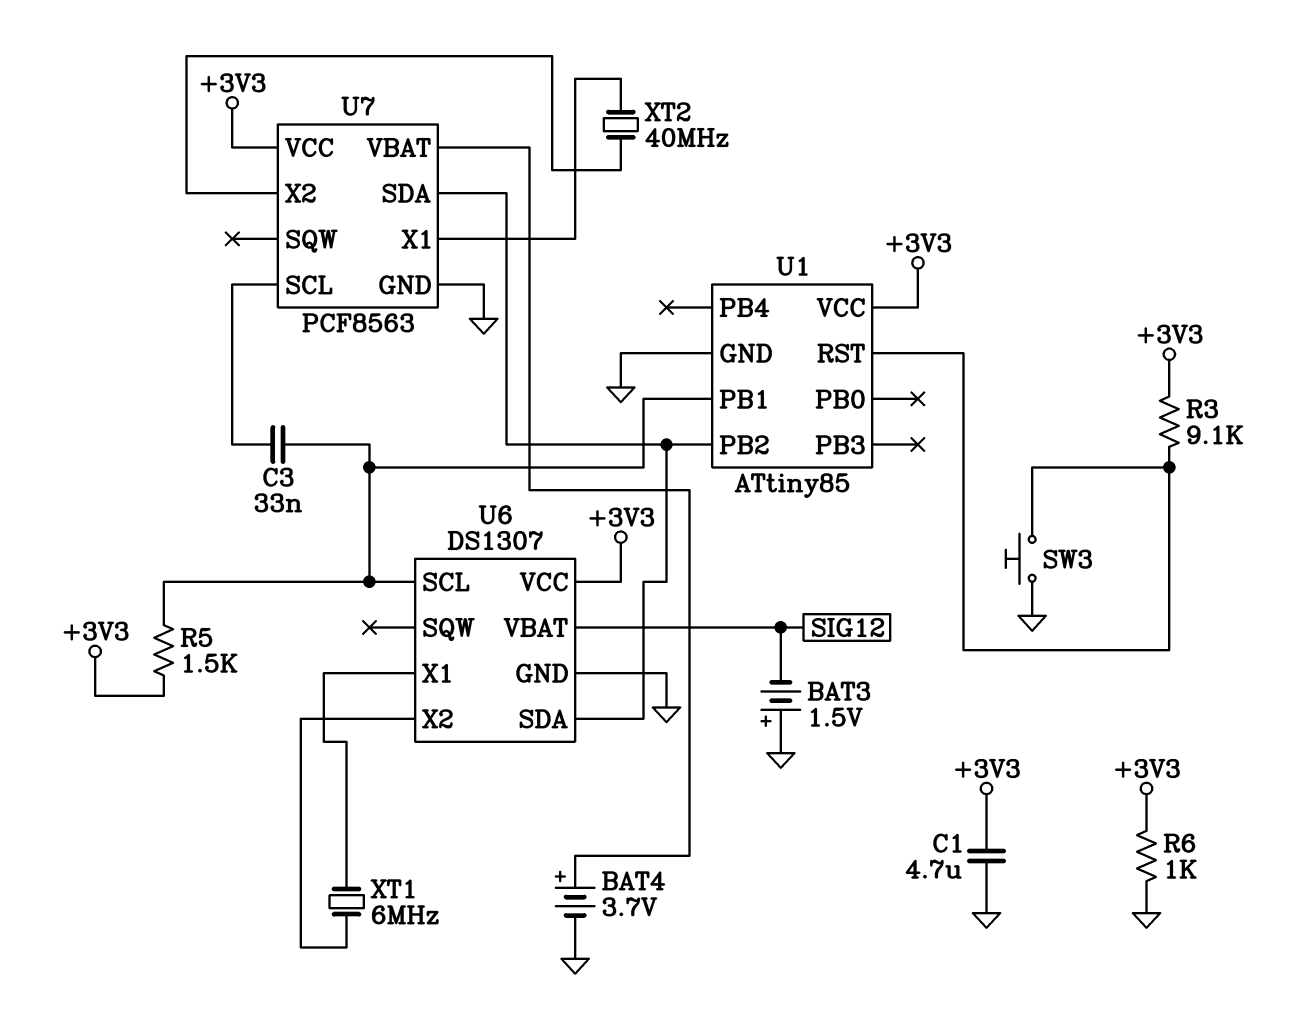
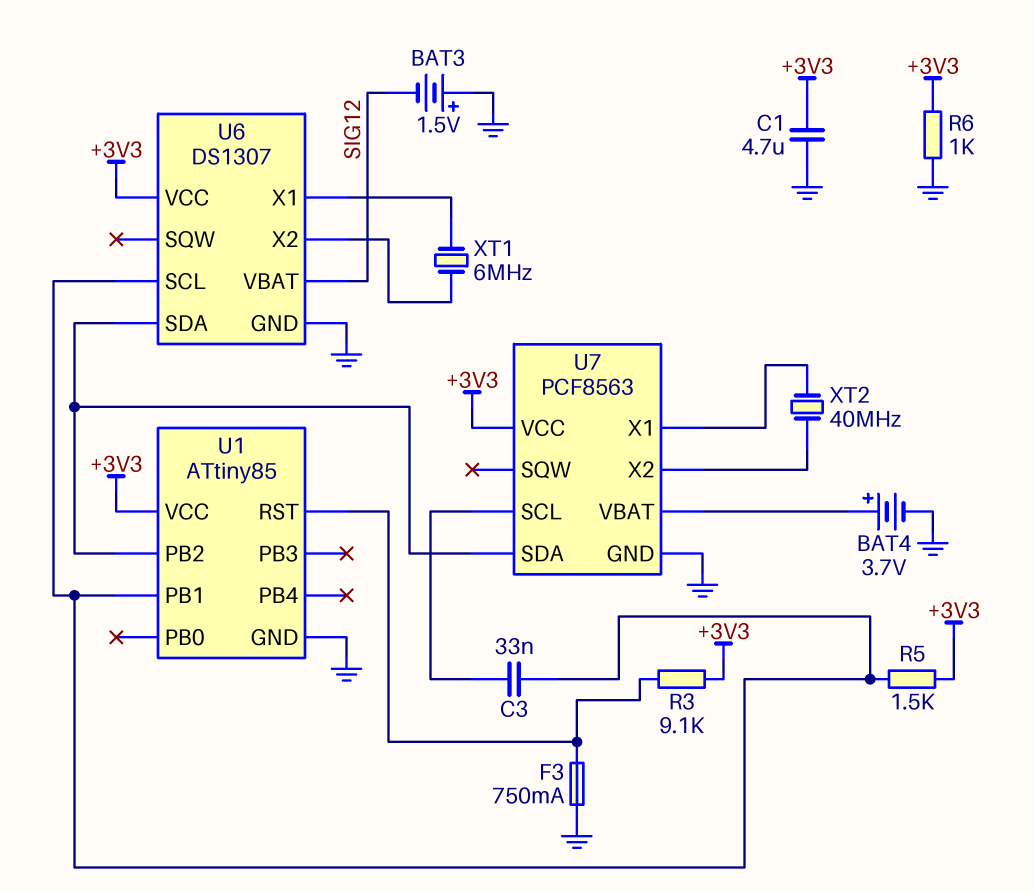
F3: none -> 750mA (GND, U1/RST)
SW3: button (GND, U1/RST) -> none

